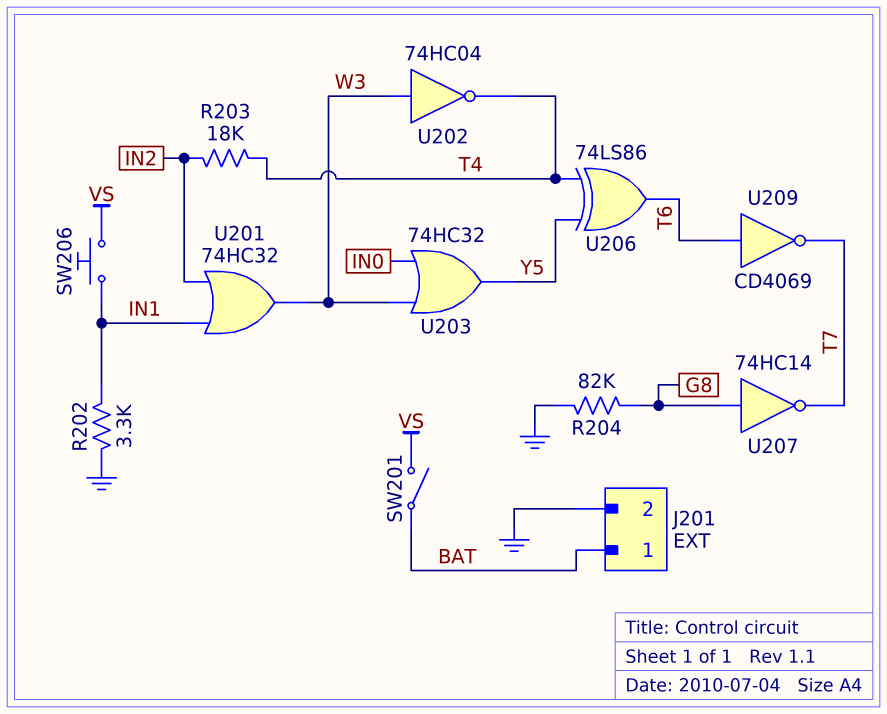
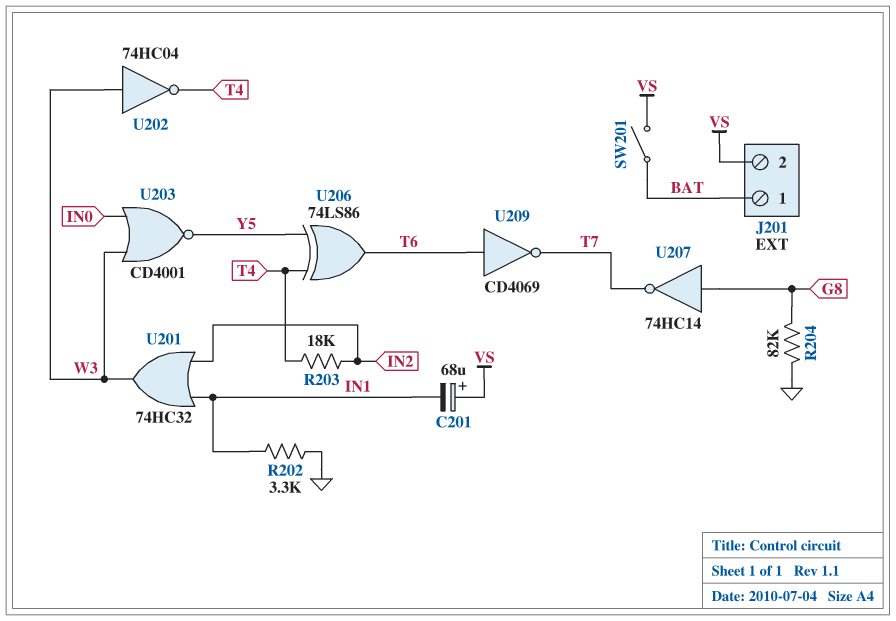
C201: none -> 68uF (plus VS, minus IN1)
J201 pin 2: GND -> VS
SW206: button (IN1, VS) -> none
U203: OR 74HC32 (in IN0, in W3, out Y5) -> NOR CD4001 (in IN0, in W3, out Y5)

